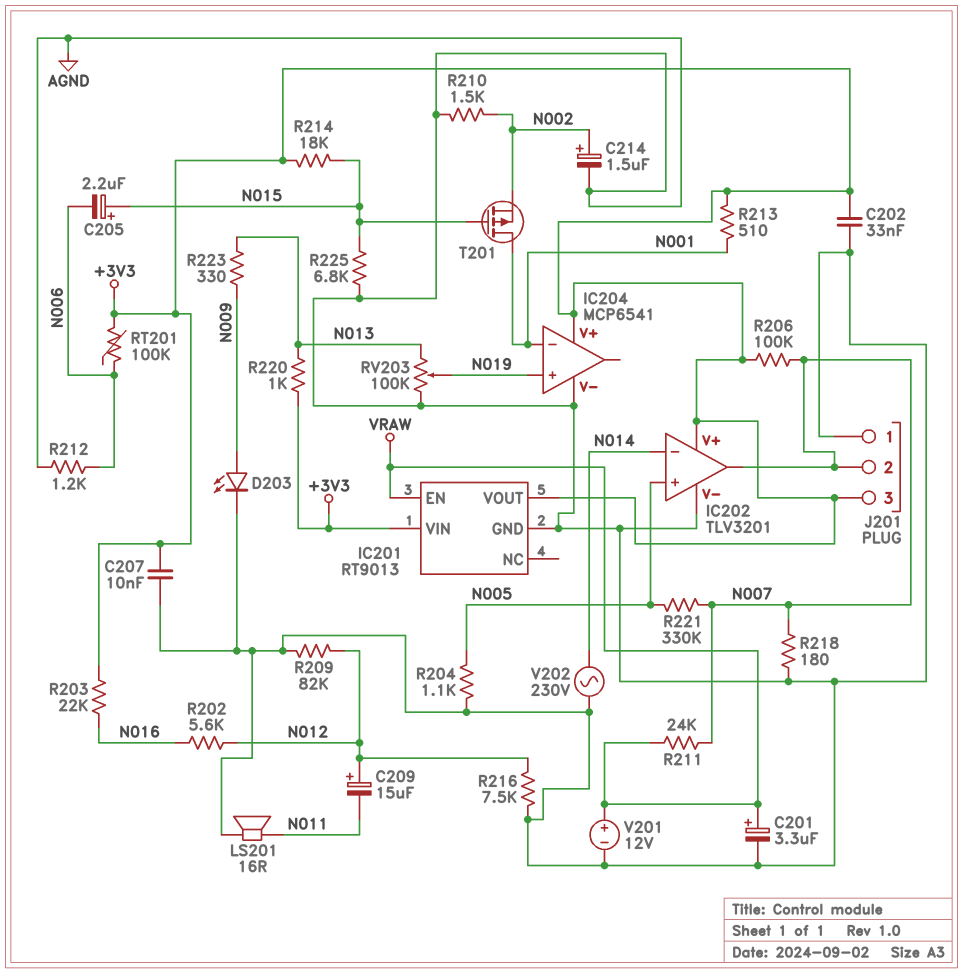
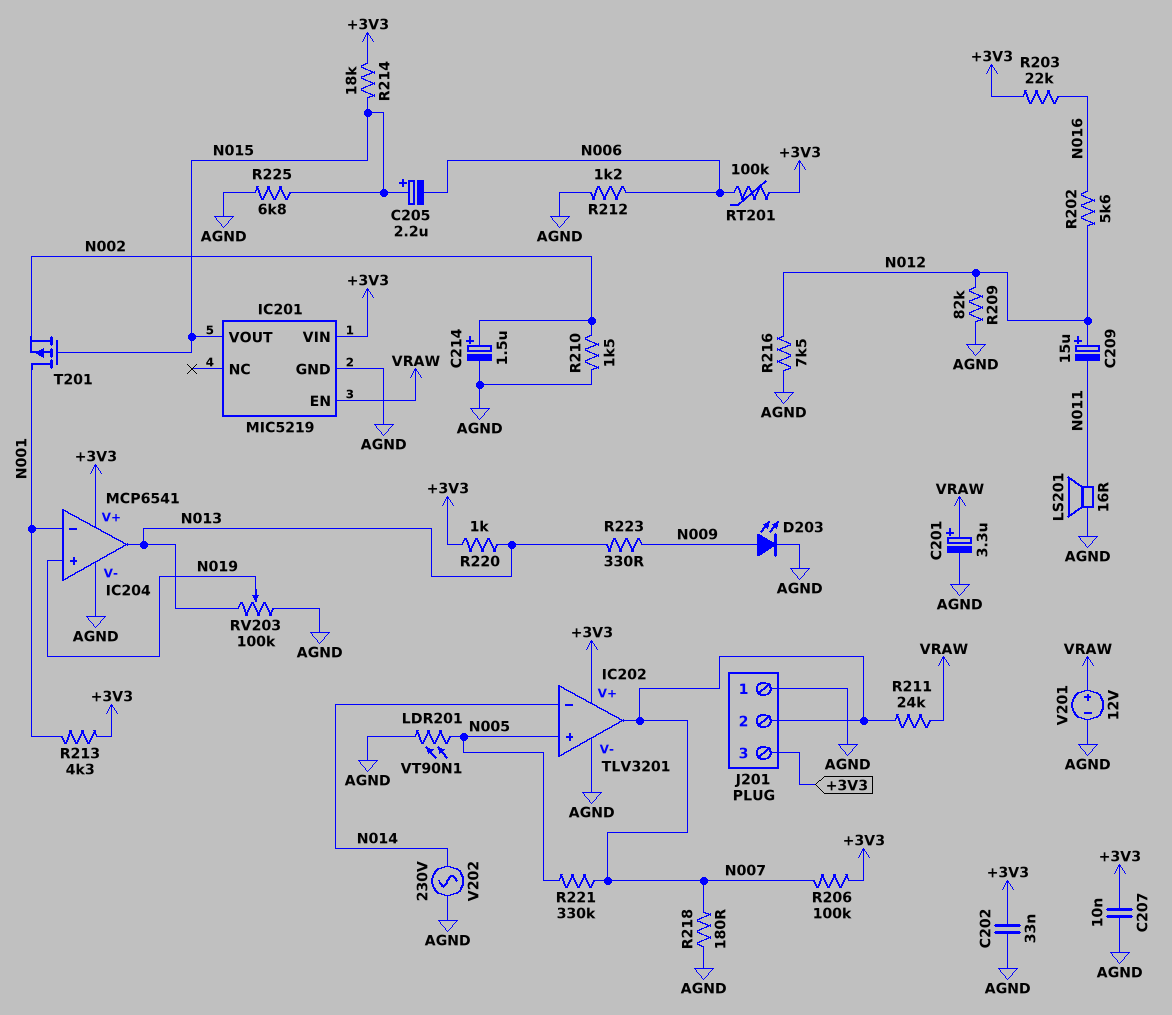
IC201: RT9013 -> MIC5219
IC201 pin VOUT: +3V3 -> N015
IC204 pin out: none -> N013
LDR201: none -> VT90N1 (AGND, N005)
R204: 1.1k (AGND, N005) -> none
R213: 510 (+3V3, N001) -> 4.3k (+3V3, N001)

